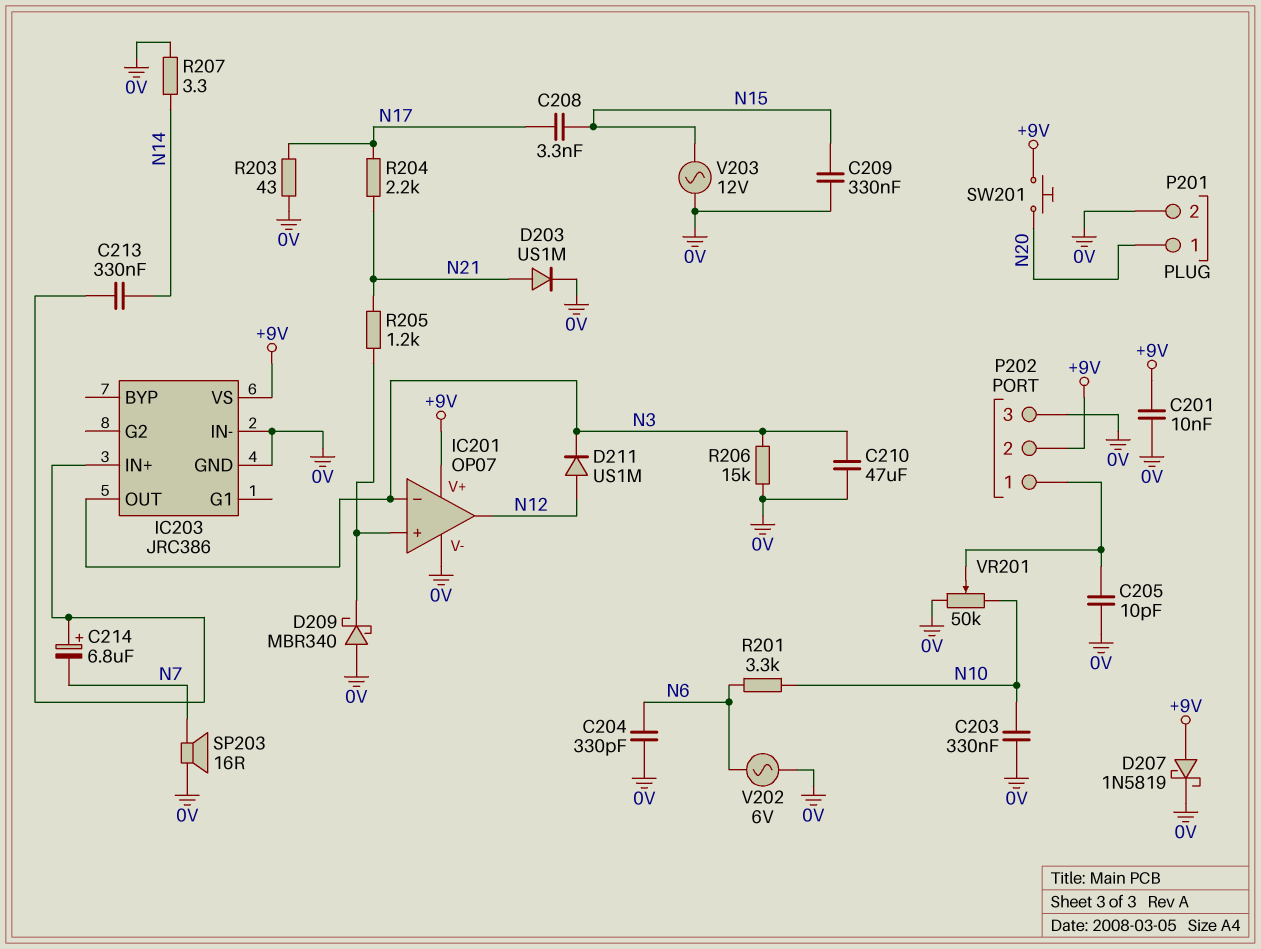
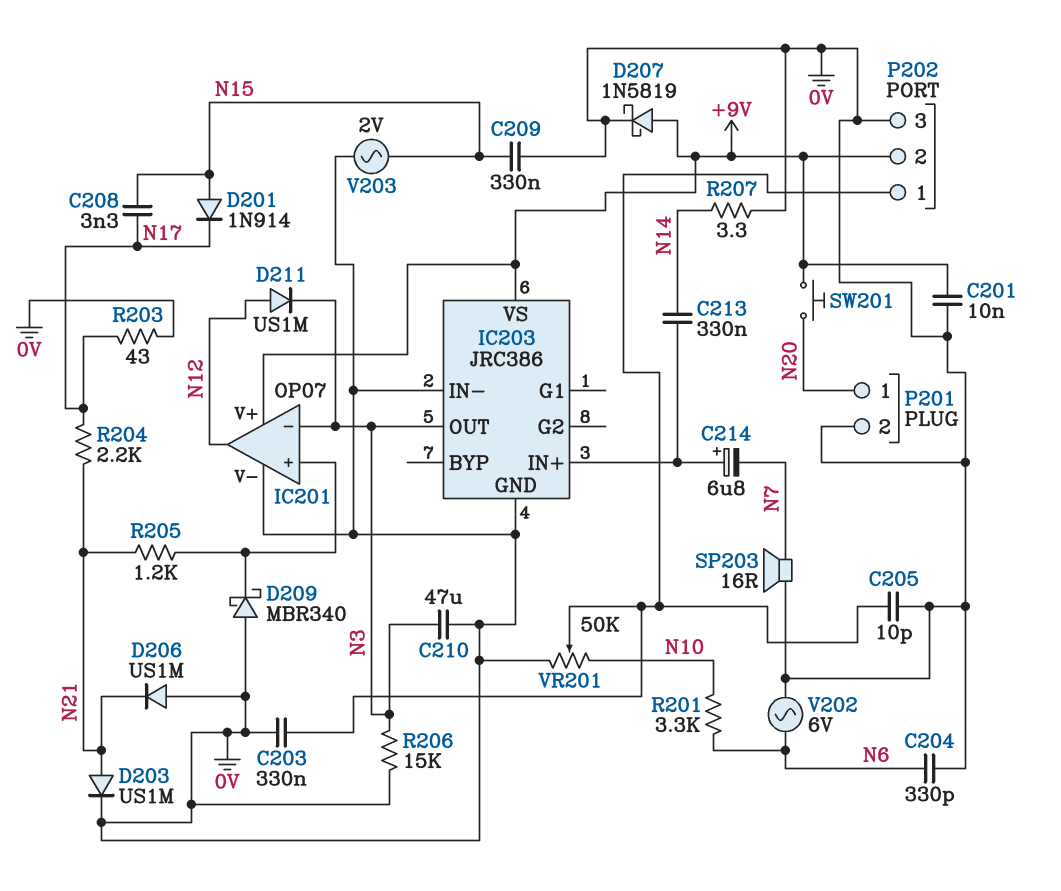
C203: 330nF (0V, N10) -> 330nF (0V, P202/1)
D201: none -> diode 1N914 (A N15, K N17)
D206: none -> diode US1M (A 0V, K N21)
V203: AC 12V (0V, N15) -> AC 2V (0V, N15)

